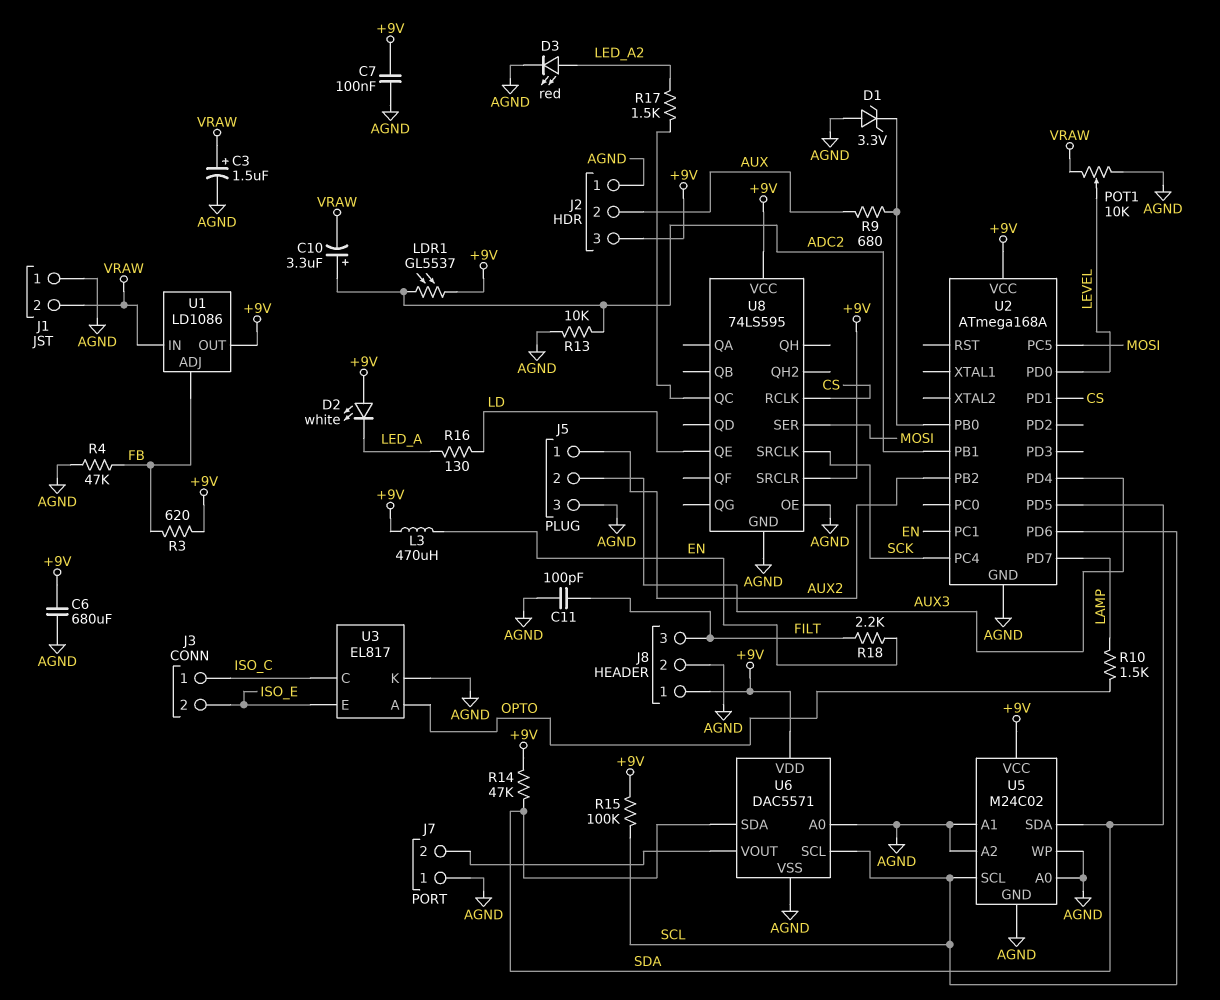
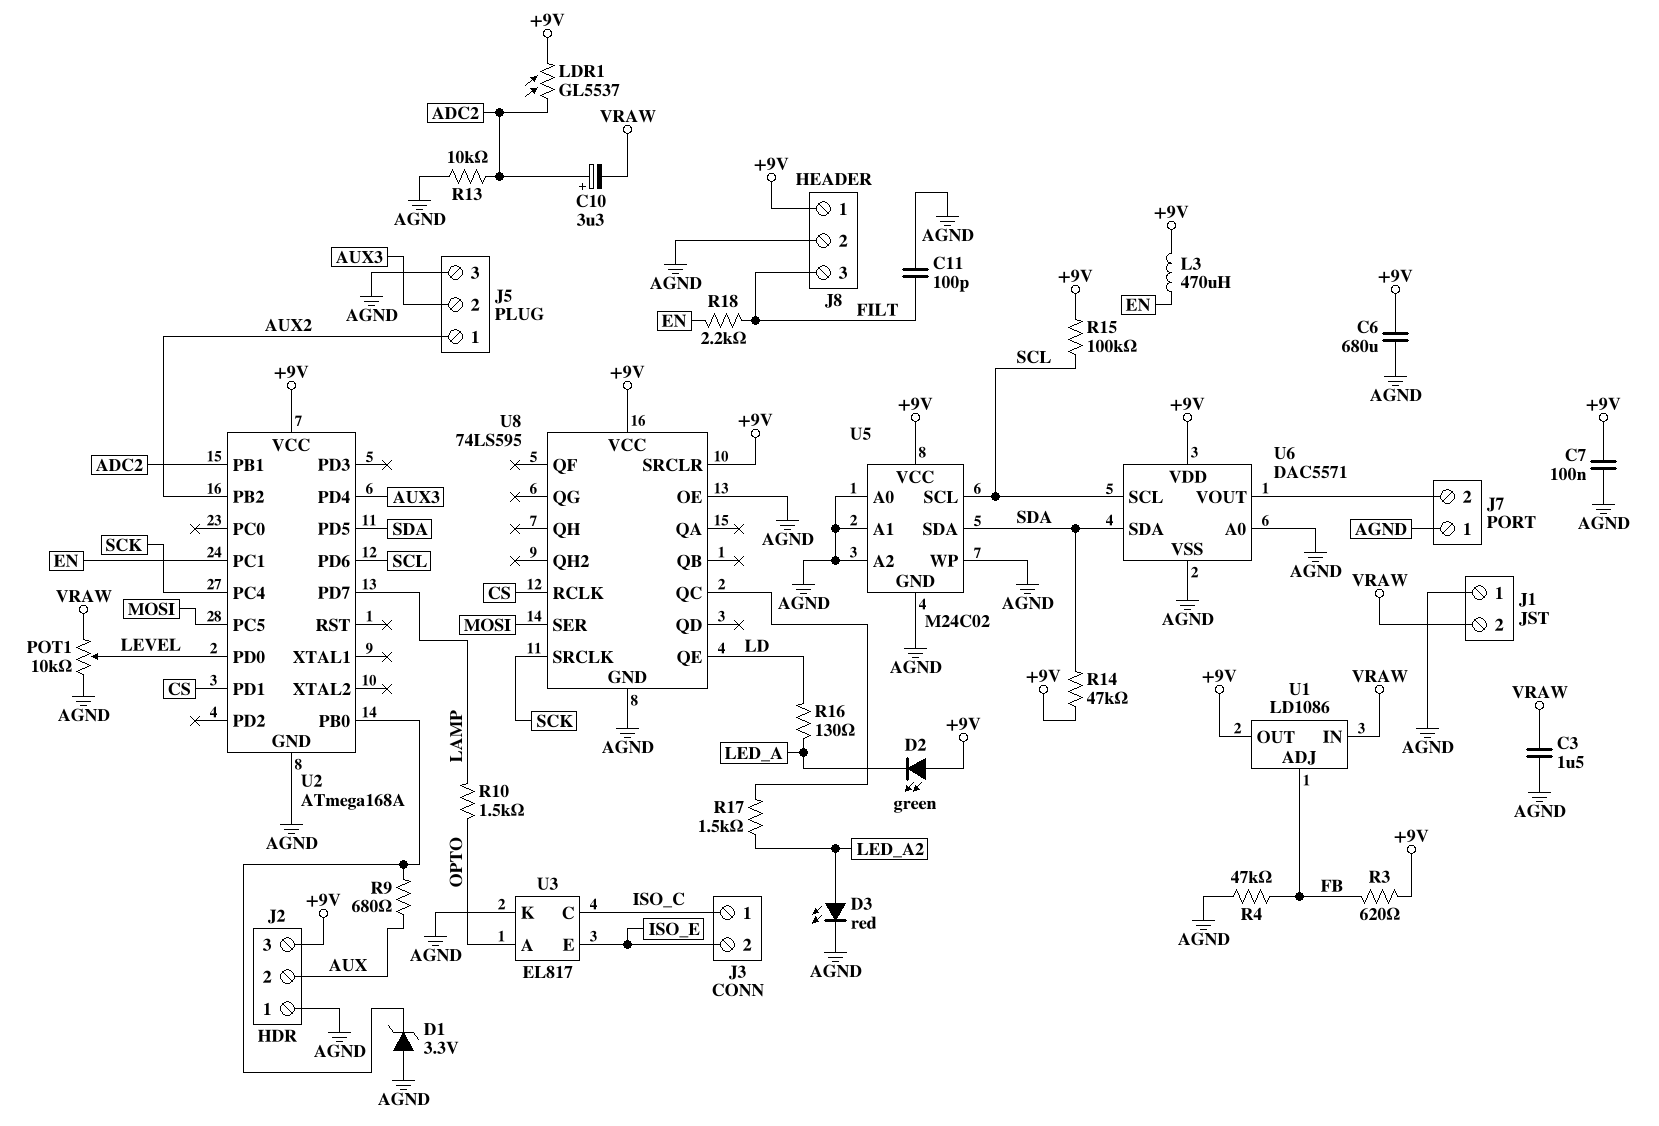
C3: 1.5uF (plus VRAW, minus AGND) -> 1.5uF (AGND, VRAW)
D2: LED white (A +9V, K LED_A) -> LED green (A +9V, K LED_A)

